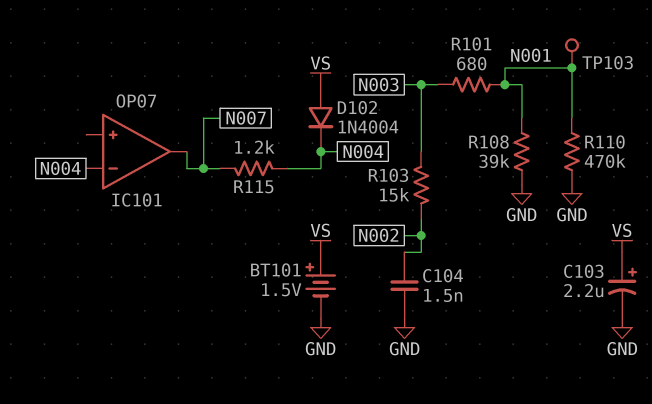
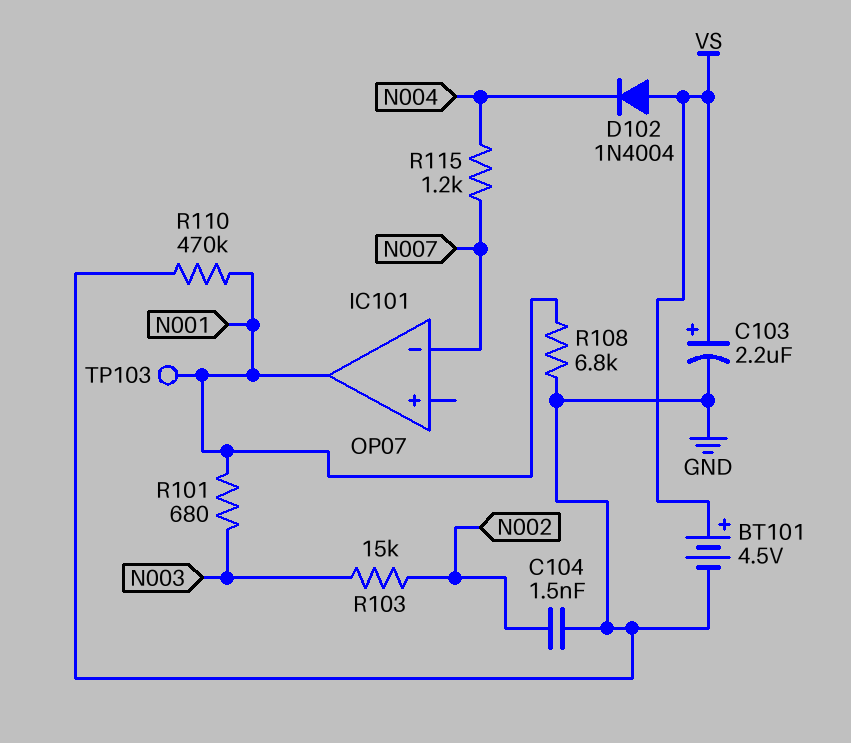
BT101: 1.5V (plus VS, minus GND) -> 4.5V (plus VS, minus GND)
IC101 pin in-: N004 -> N007
IC101 pin out: N007 -> N001
R108: 39k (GND, N001) -> 6.8k (GND, N001)

